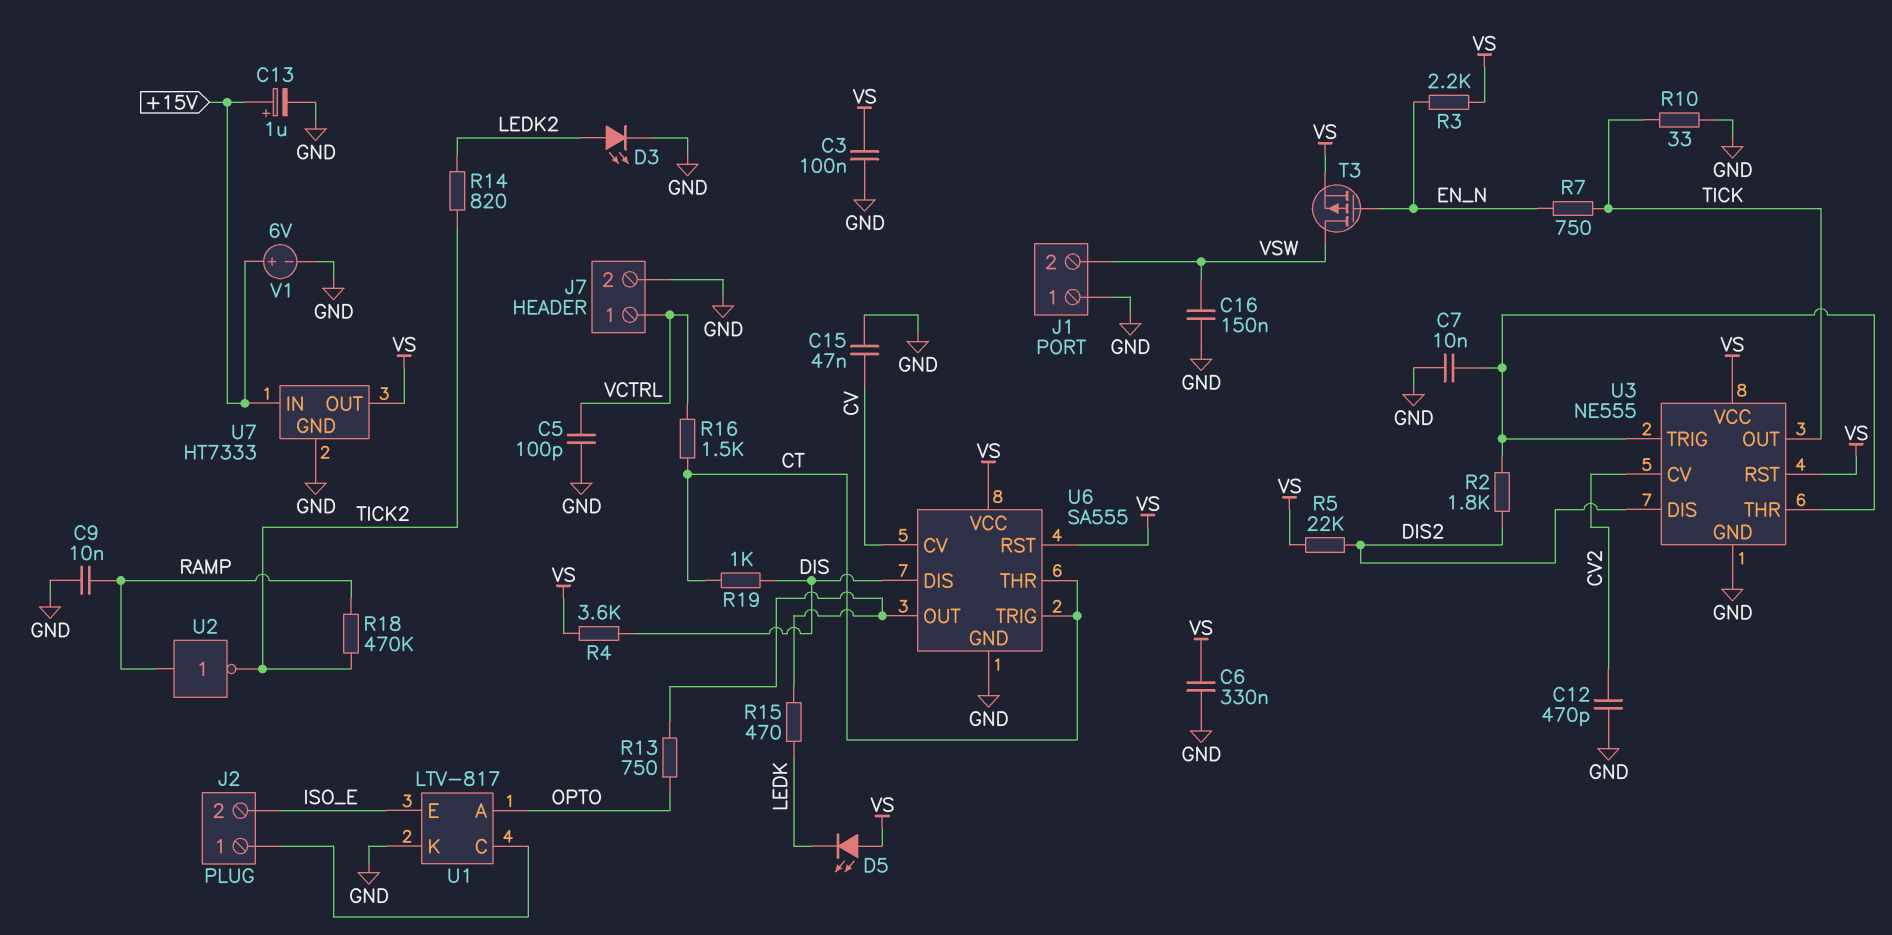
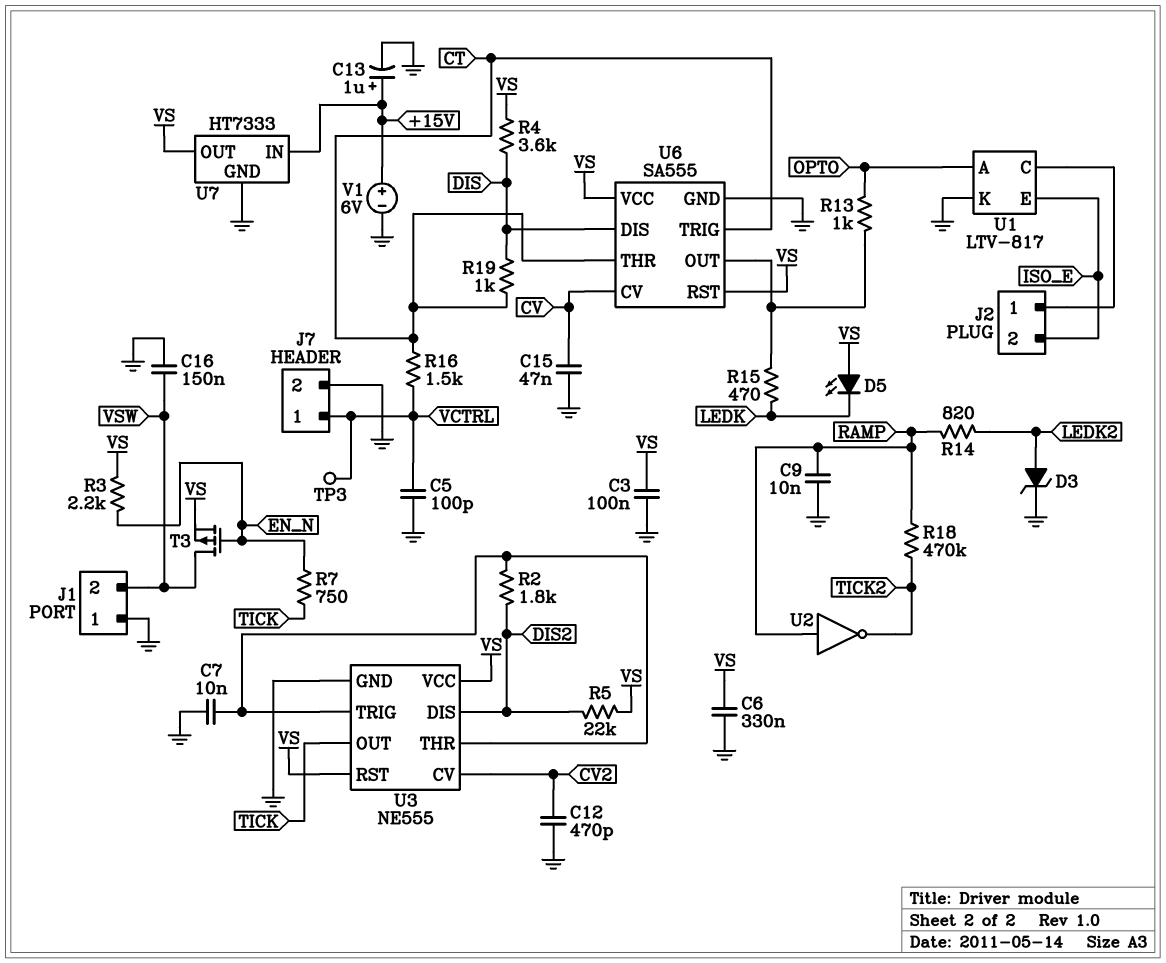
D3: LED (A LEDK2, K GND) -> zener (A LEDK2, K GND)
R10: 33 (GND, TICK) -> none
R13: 750 (OPTO, U6/OUT) -> 1k (OPTO, U6/OUT)
R14: 820 (LEDK2, TICK2) -> 820 (LEDK2, RAMP)
TP3: none -> test point (VCTRL)

